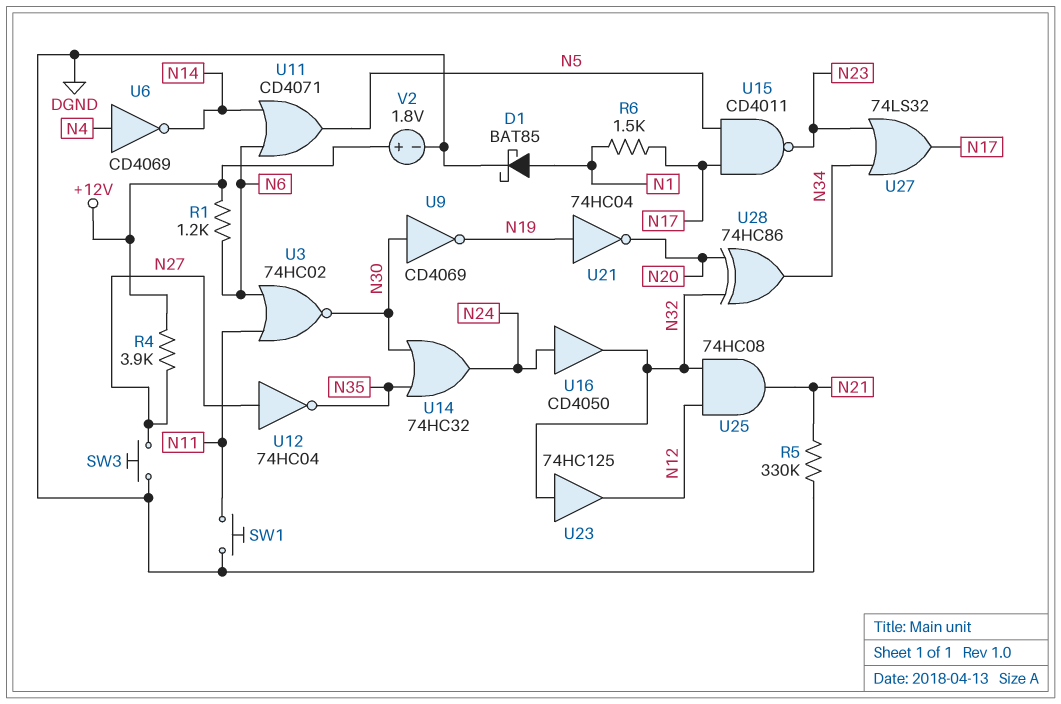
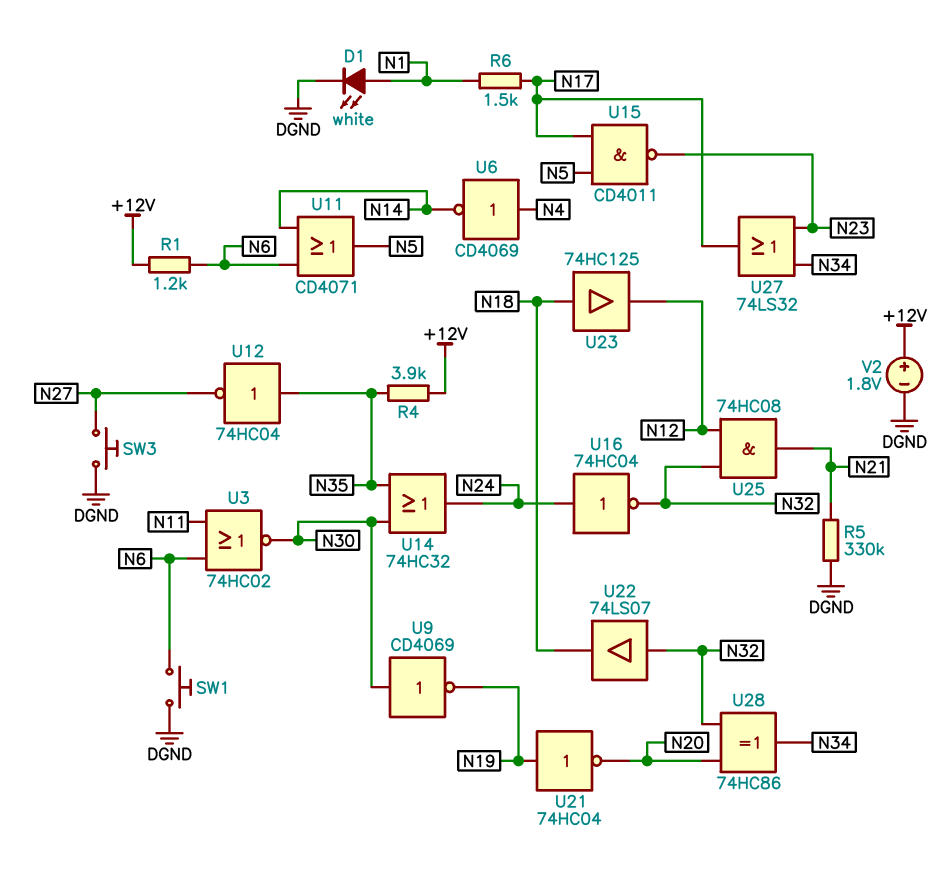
D1: schottky BAT85 (A N1, K DGND) -> LED white (A N1, K DGND)
R4: 3.9k (+12V, N27) -> 3.9k (+12V, N35)
SW1: button (DGND, N11) -> button (DGND, N6)
U12: NOT 74HC04 (in N27, out N35) -> NOT 74HC04 (in N35, out N27)
U16: buffer CD4050 (in N24, out N32) -> NOT 74HC04 (in N24, out N32)
U22: none -> buffer 74LS07 (in N32, out N18)
U23: buffer 74HC125 (in N32, out N12) -> buffer 74HC125 (in N18, out N12)

